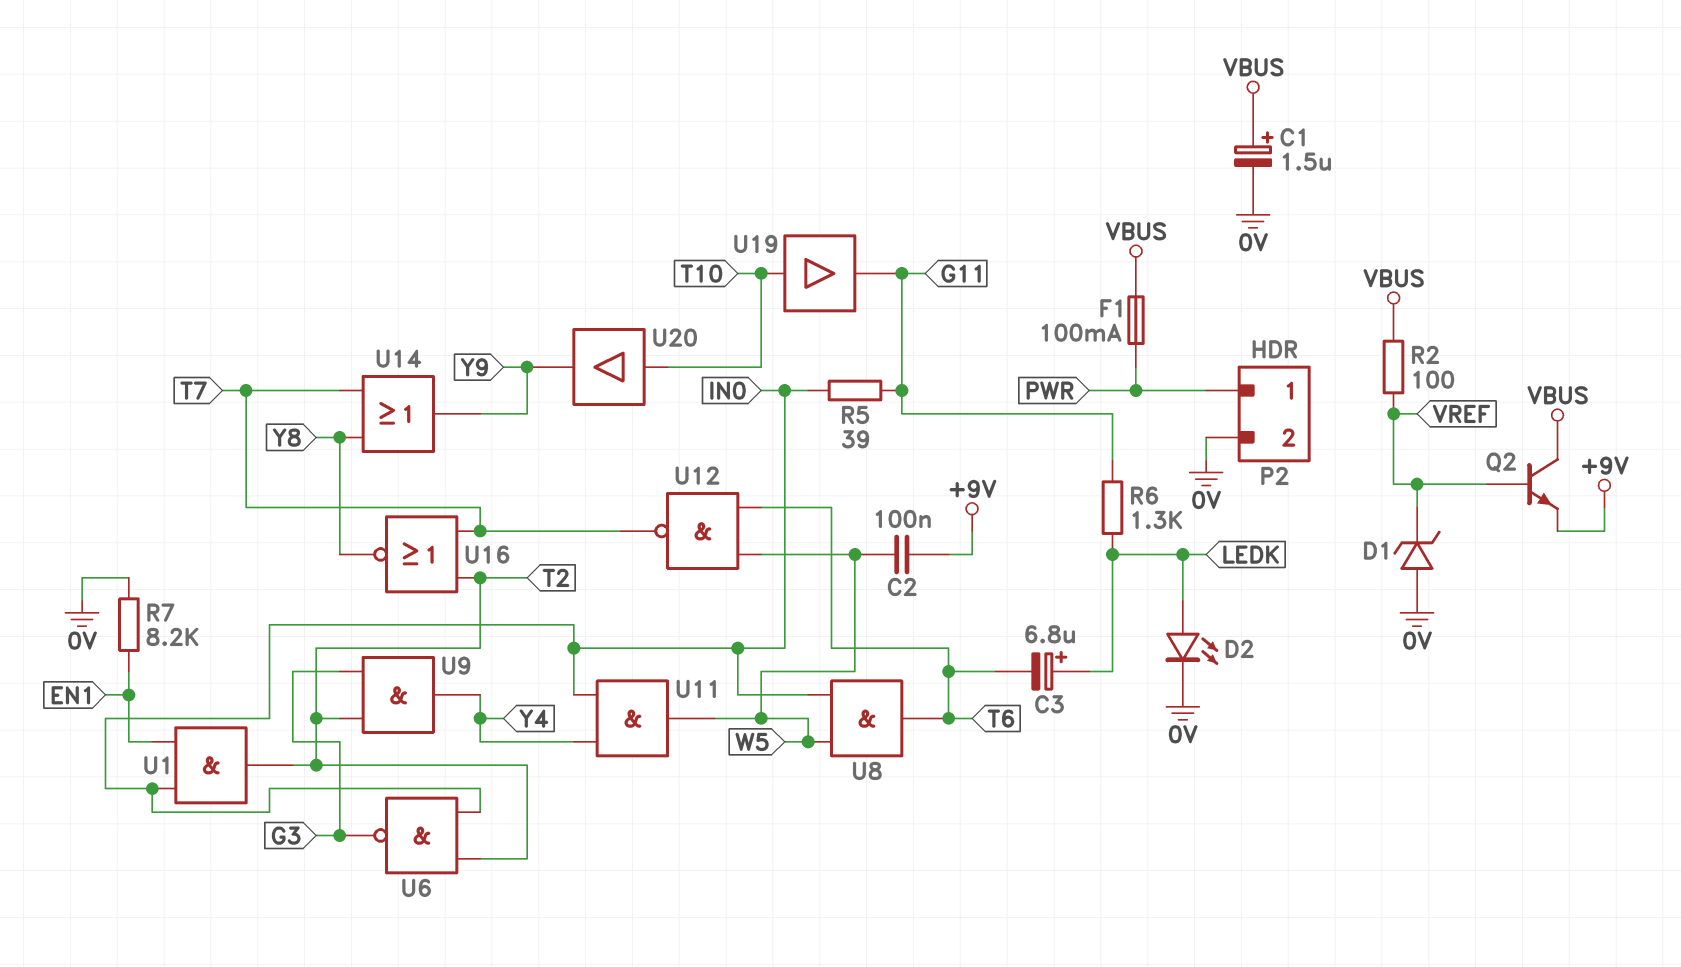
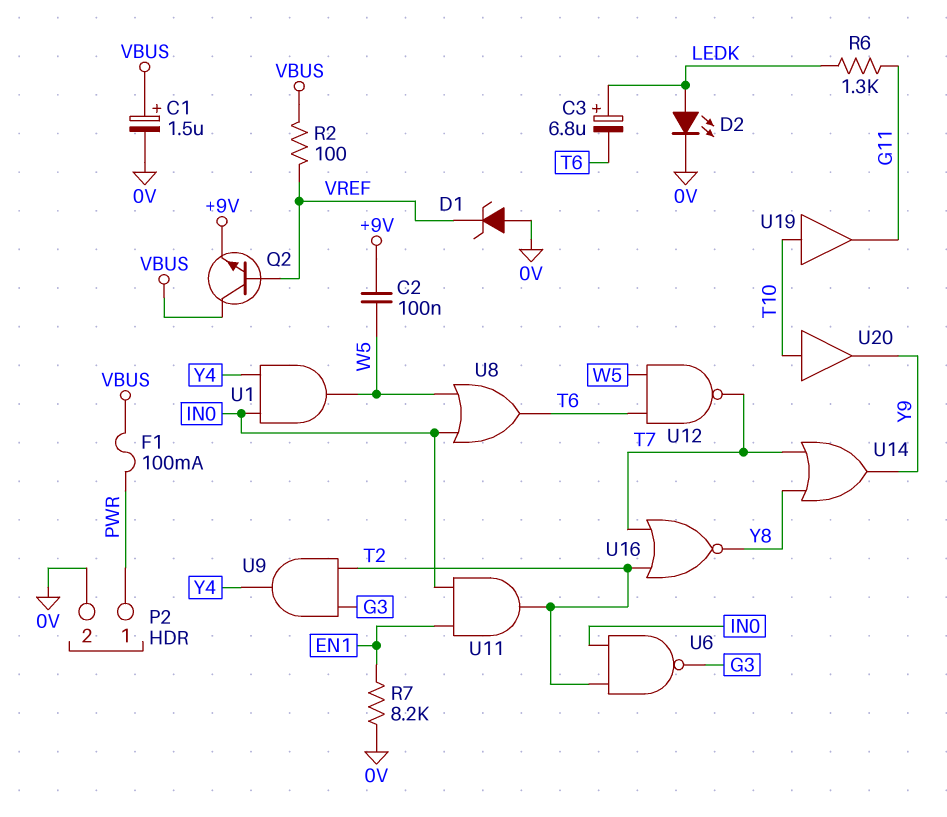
R5: 39 (G11, IN0) -> none
U1: AND (in EN1, in IN0, out T2) -> AND (in IN0, in Y4, out W5)
U8: AND (in IN0, in W5, out T6) -> OR (in IN0, in W5, out T6)
U11: AND (in IN0, in Y4, out W5) -> AND (in EN1, in IN0, out T2)

